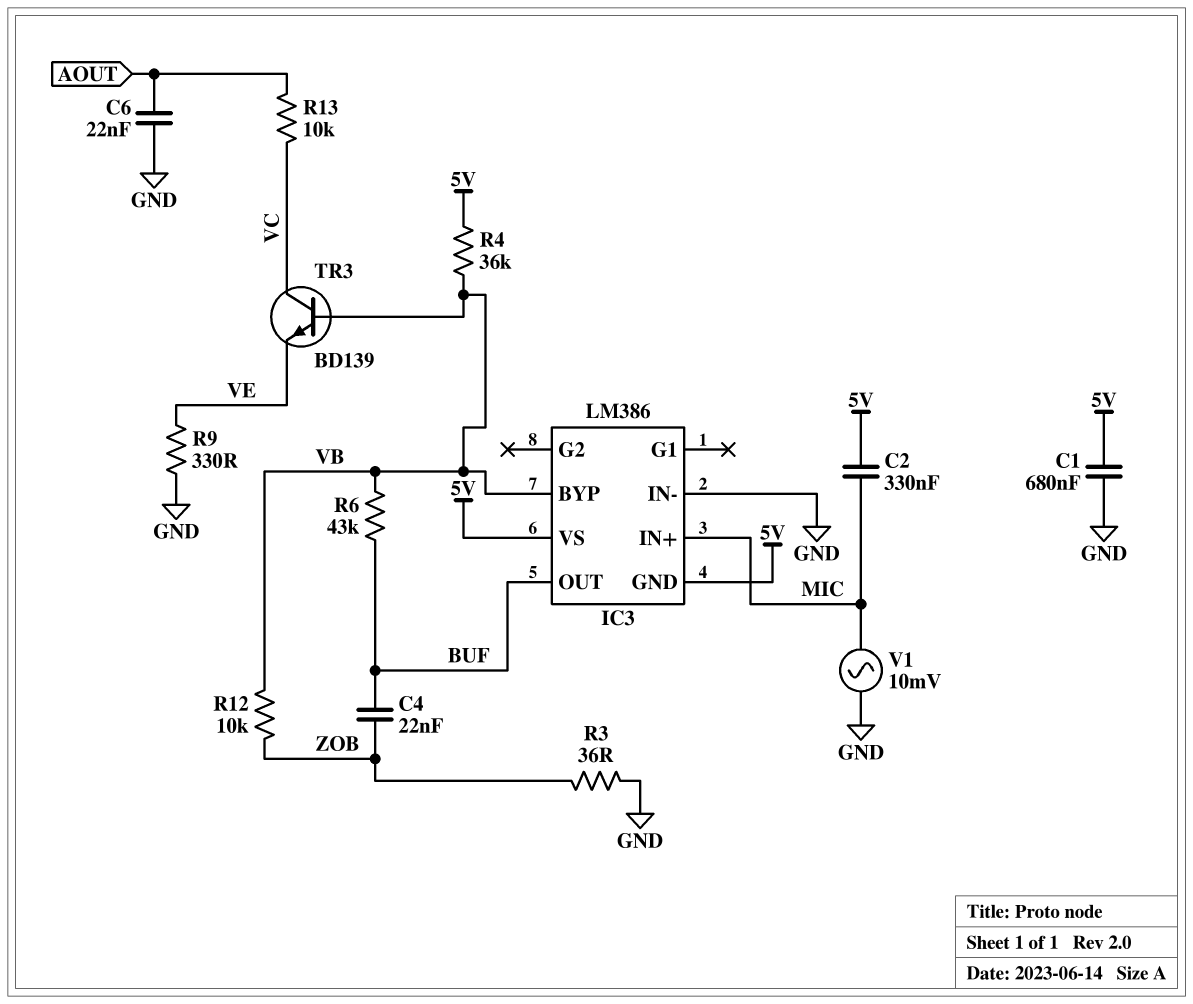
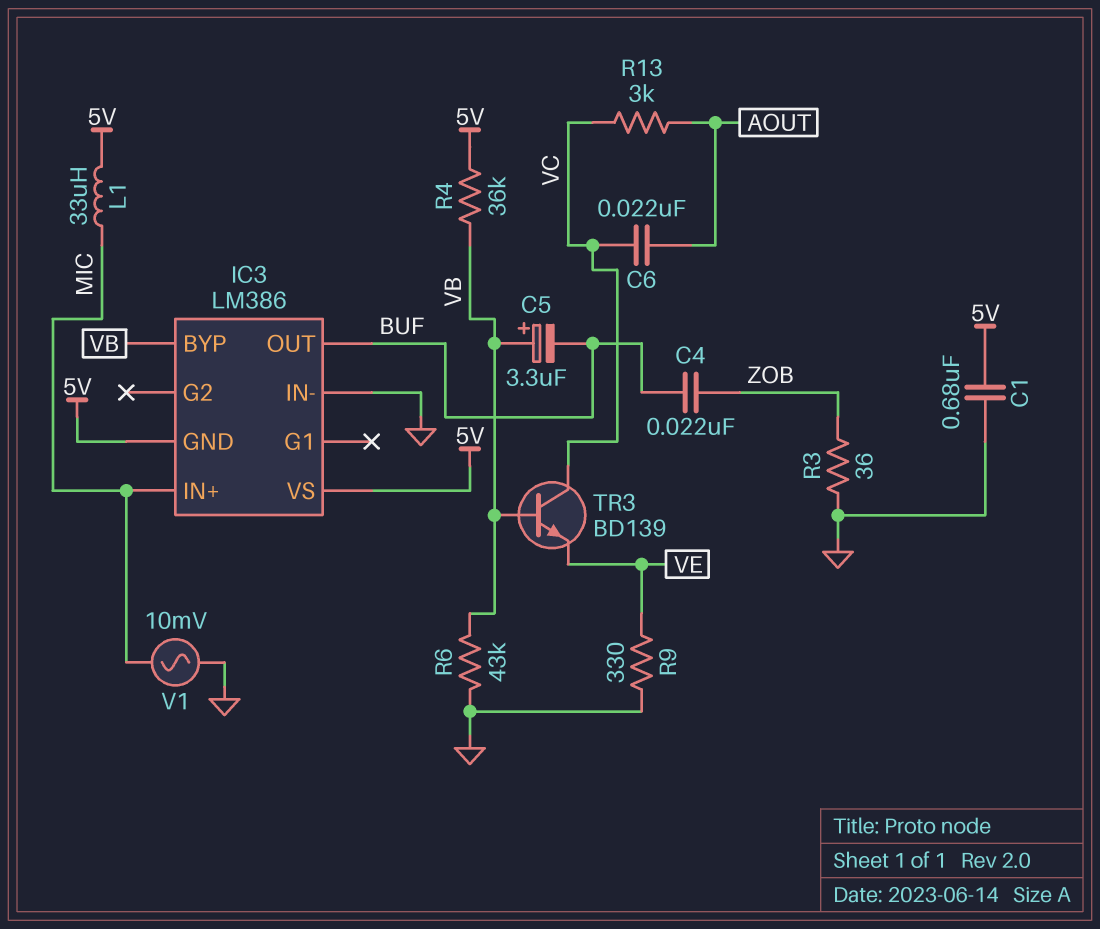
C2: 330nF (5V, MIC) -> none
C5: none -> 3.3uF (plus VB, minus BUF)
C6: 22nF (AOUT, GND) -> 22nF (AOUT, VC)
L1: none -> 33uH (5V, MIC)
R6: 43k (BUF, VB) -> 43k (GND, VB)
R12: 10k (VB, ZOB) -> none
R13: 10k (AOUT, VC) -> 3k (AOUT, VC)

